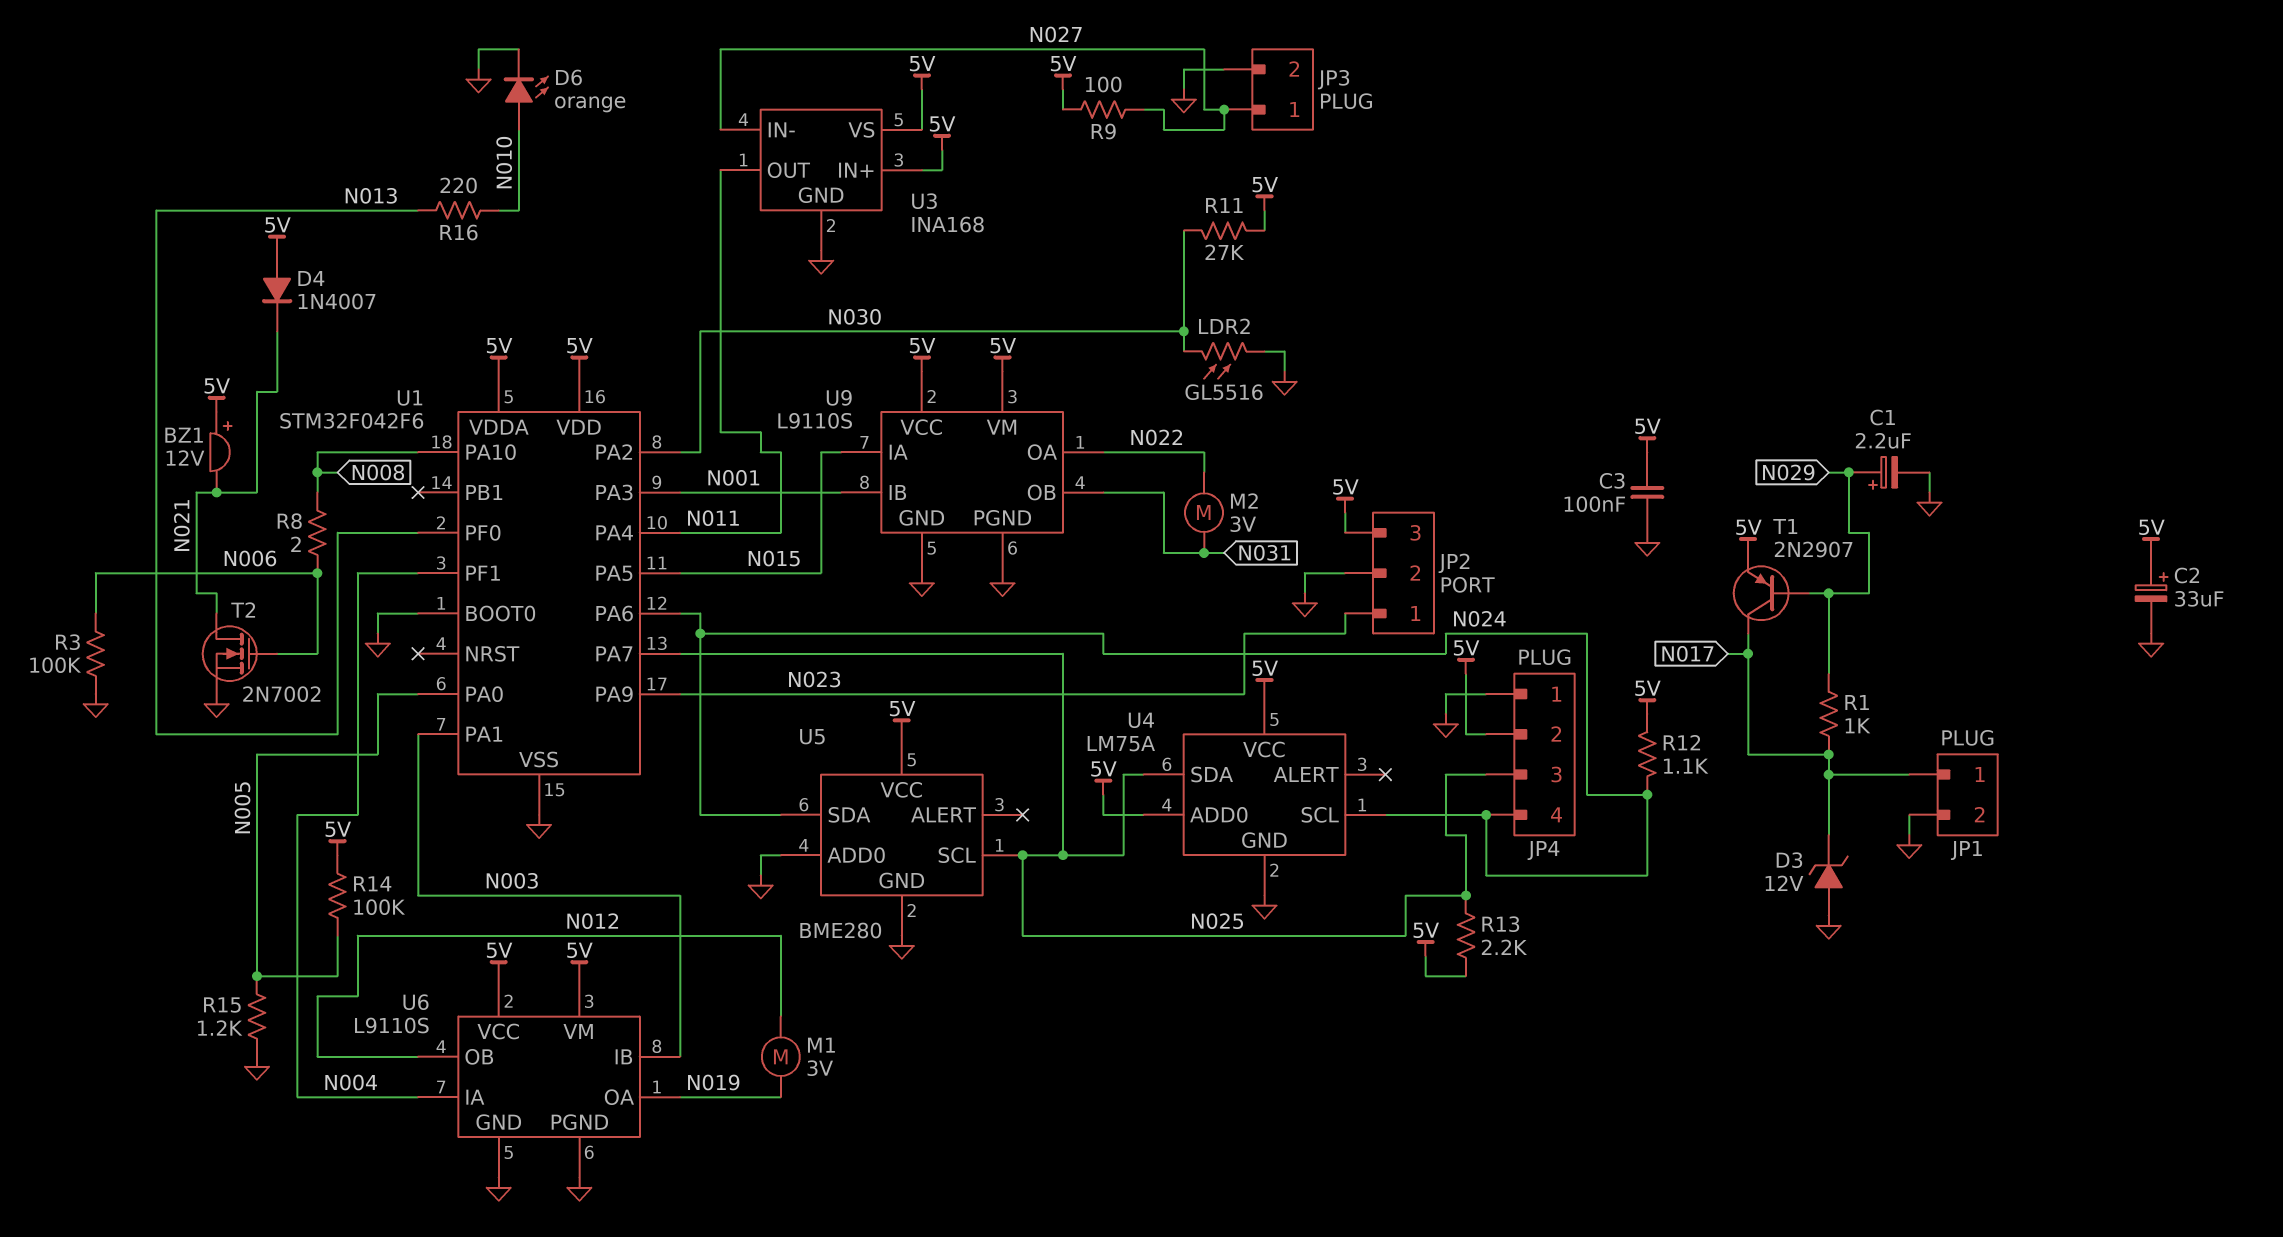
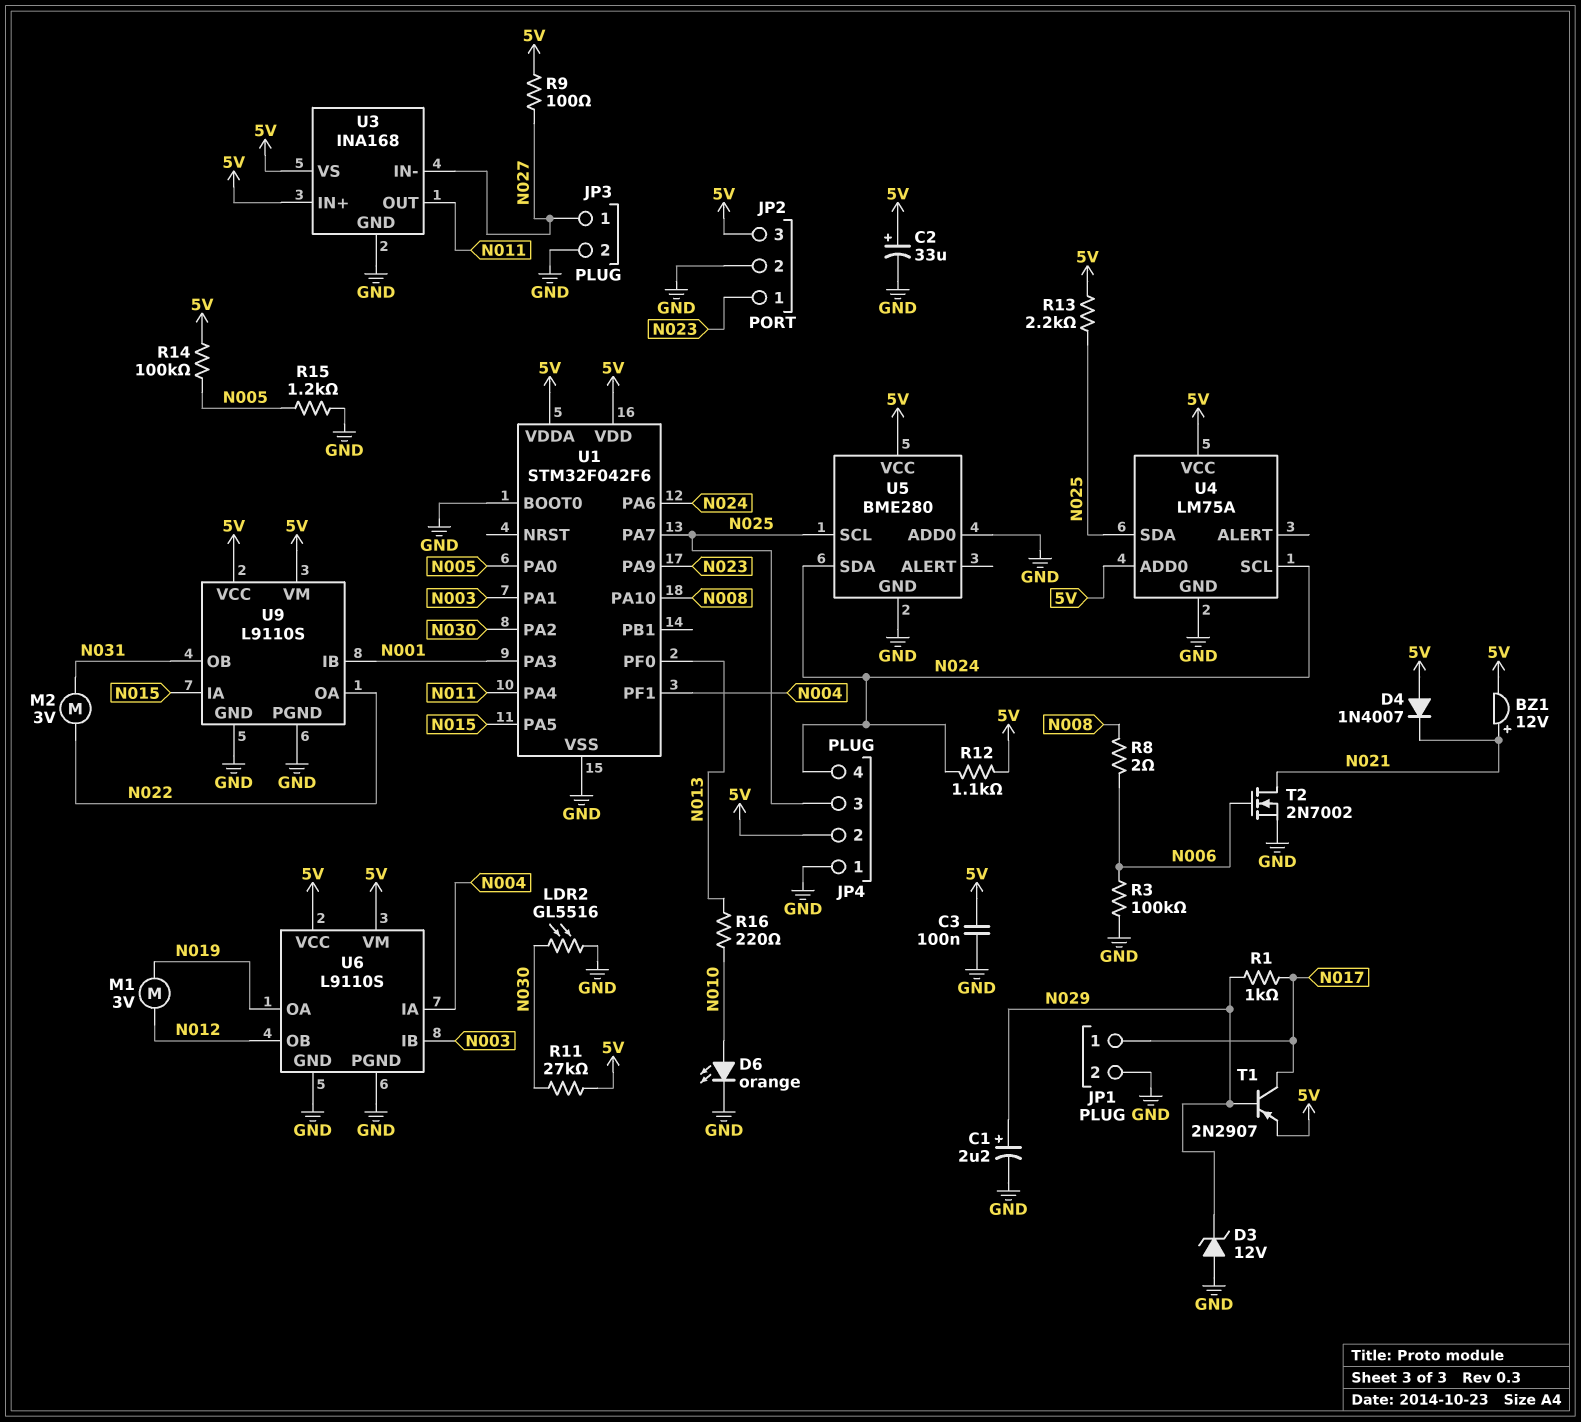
BZ1: buzzer 12V (plus 5V, minus N021) -> buzzer 12V (plus N021, minus 5V)
D3: zener 12V (A GND, K N017) -> zener 12V (A GND, K N029)

